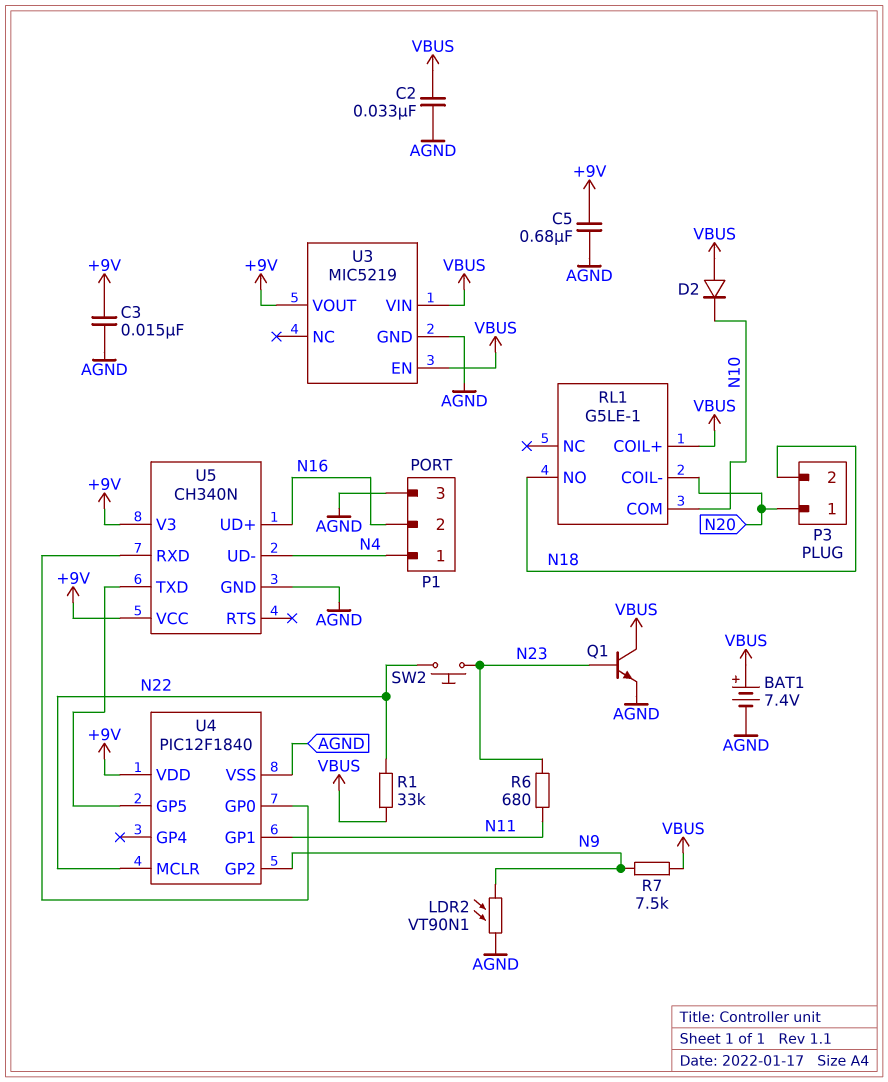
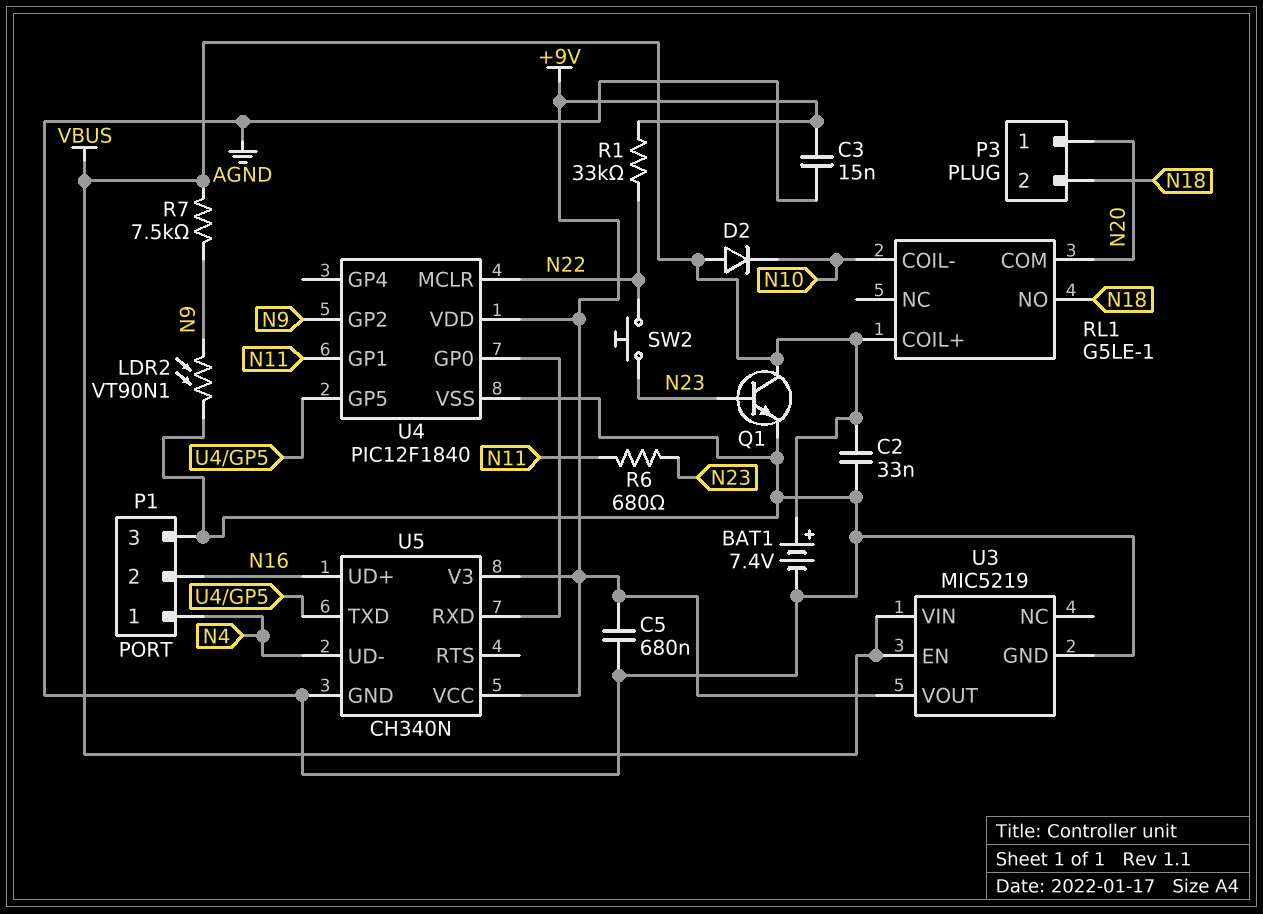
R1: 33k (N22, VBUS) -> 33k (+9V, N22)
RL1 pin COIL-: N20 -> N10
RL1 pin COM: N10 -> N20

